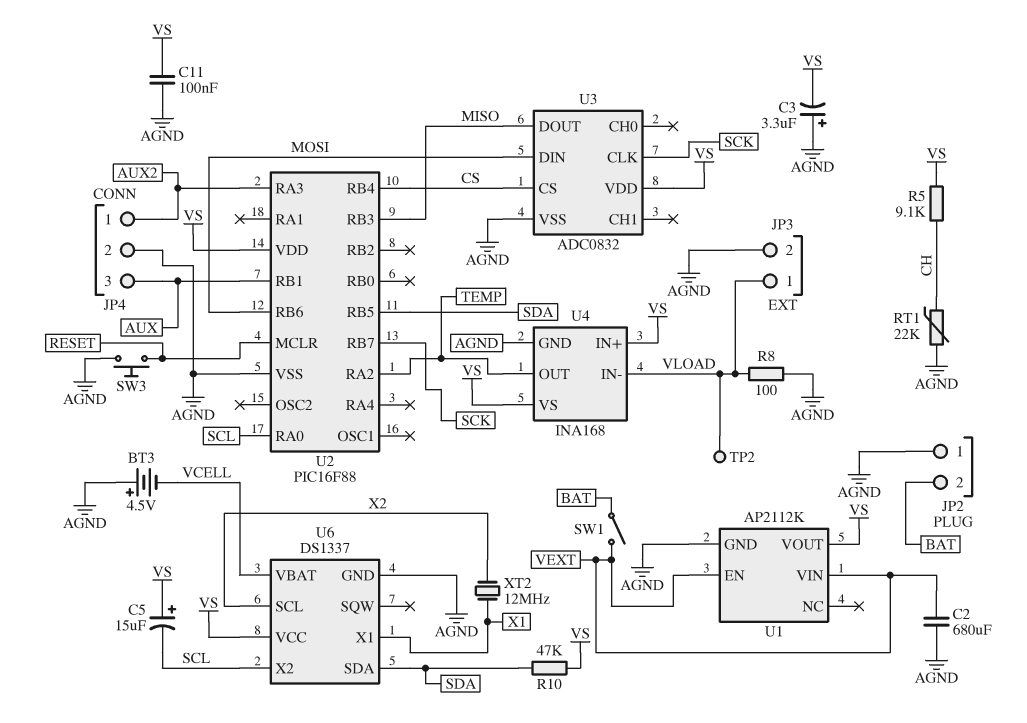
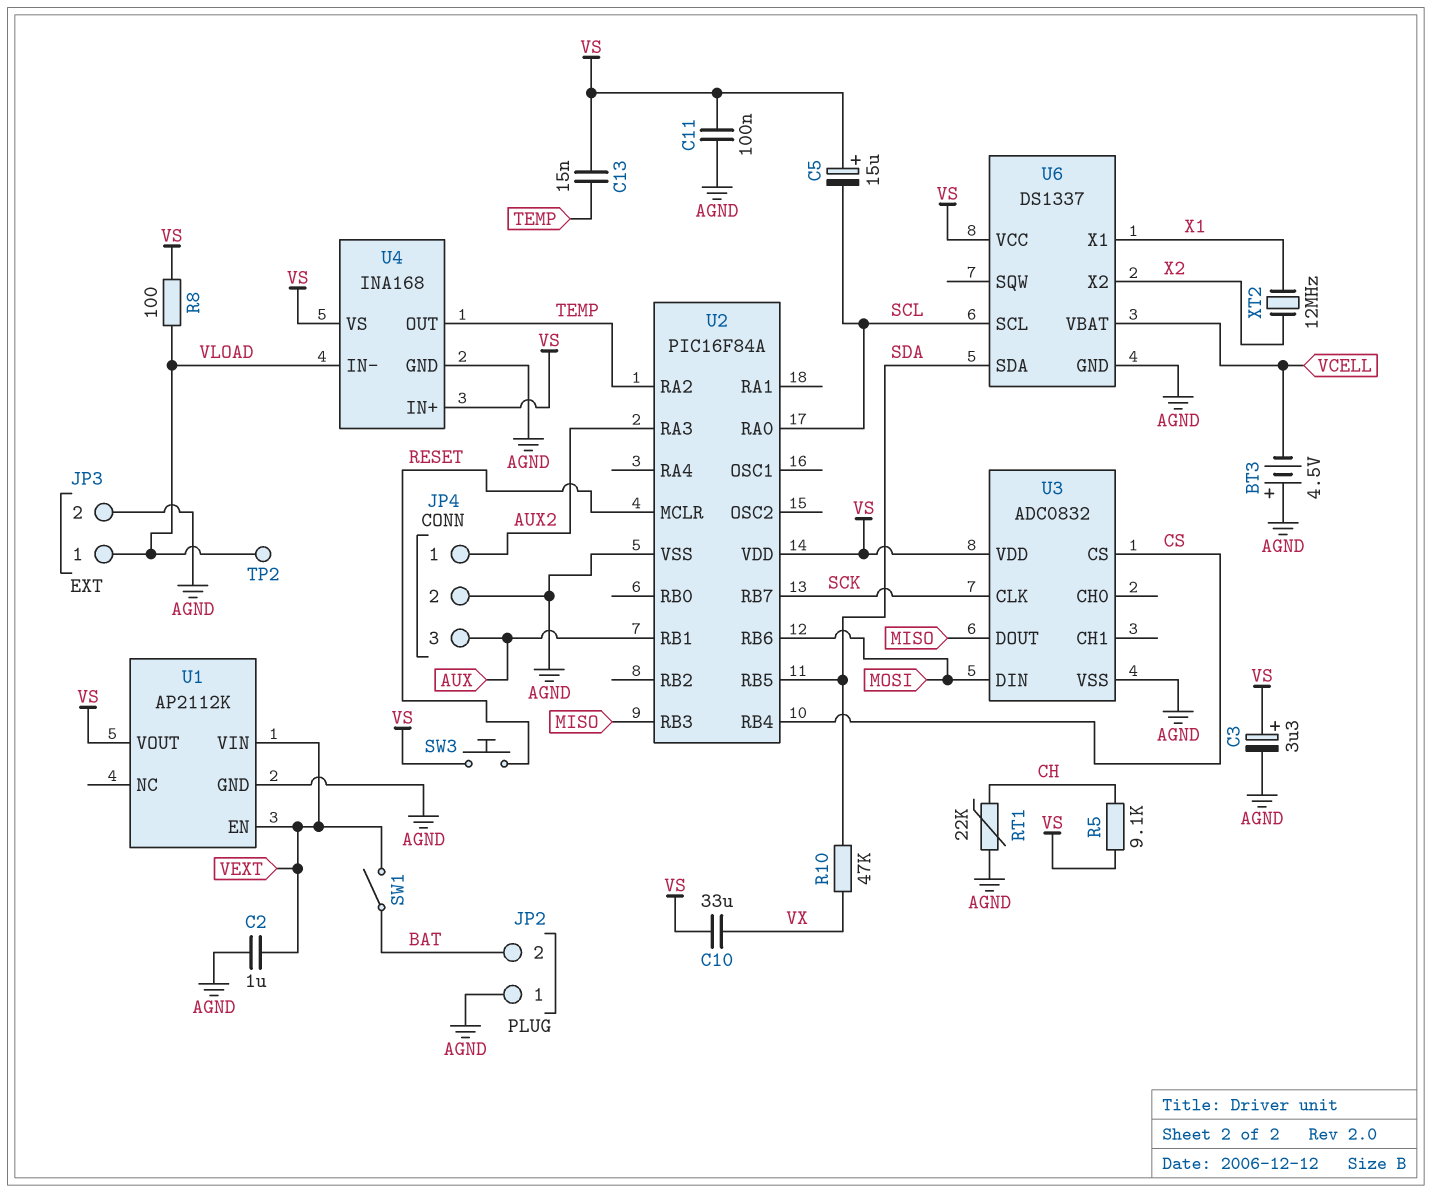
C2: 680uF (AGND, VEXT) -> 1uF (AGND, VEXT)
C3: 3.3uF (plus AGND, minus VS) -> 3.3uF (plus VS, minus AGND)
C10: none -> 33uF (VS, VX)
C13: none -> 15nF (TEMP, VS)
R8: 100 (AGND, VLOAD) -> 100 (VLOAD, VS)
R10: 47k (SDA, VS) -> 47k (SDA, VX)
SW3: button (AGND, RESET) -> button (RESET, VS)
U2: PIC16F88 -> PIC16F84A
U6 pin SCL: X2 -> SCL
U6 pin X2: SCL -> X2

